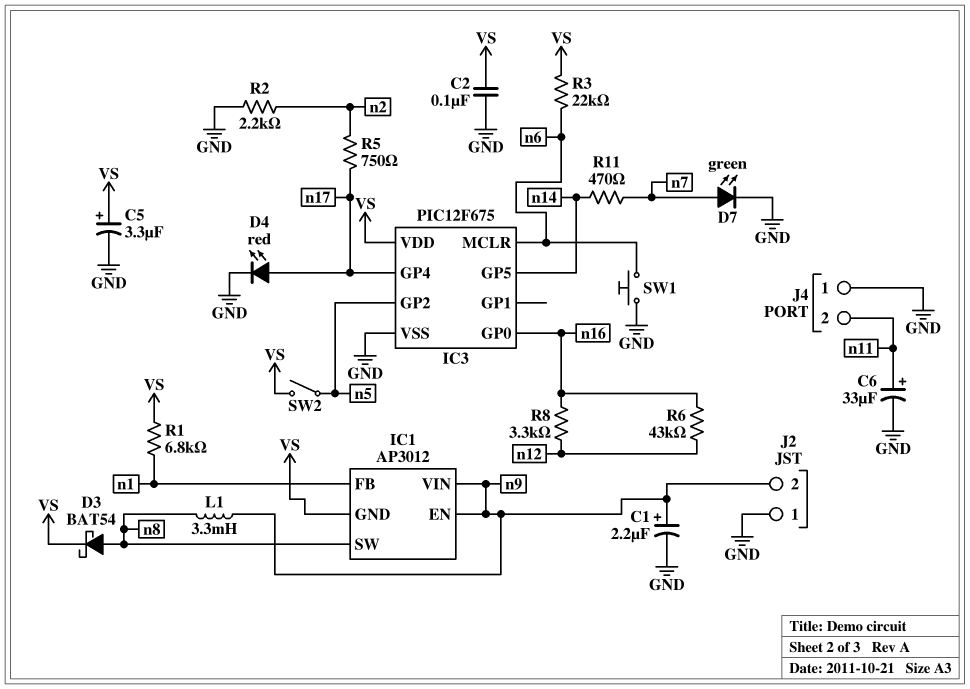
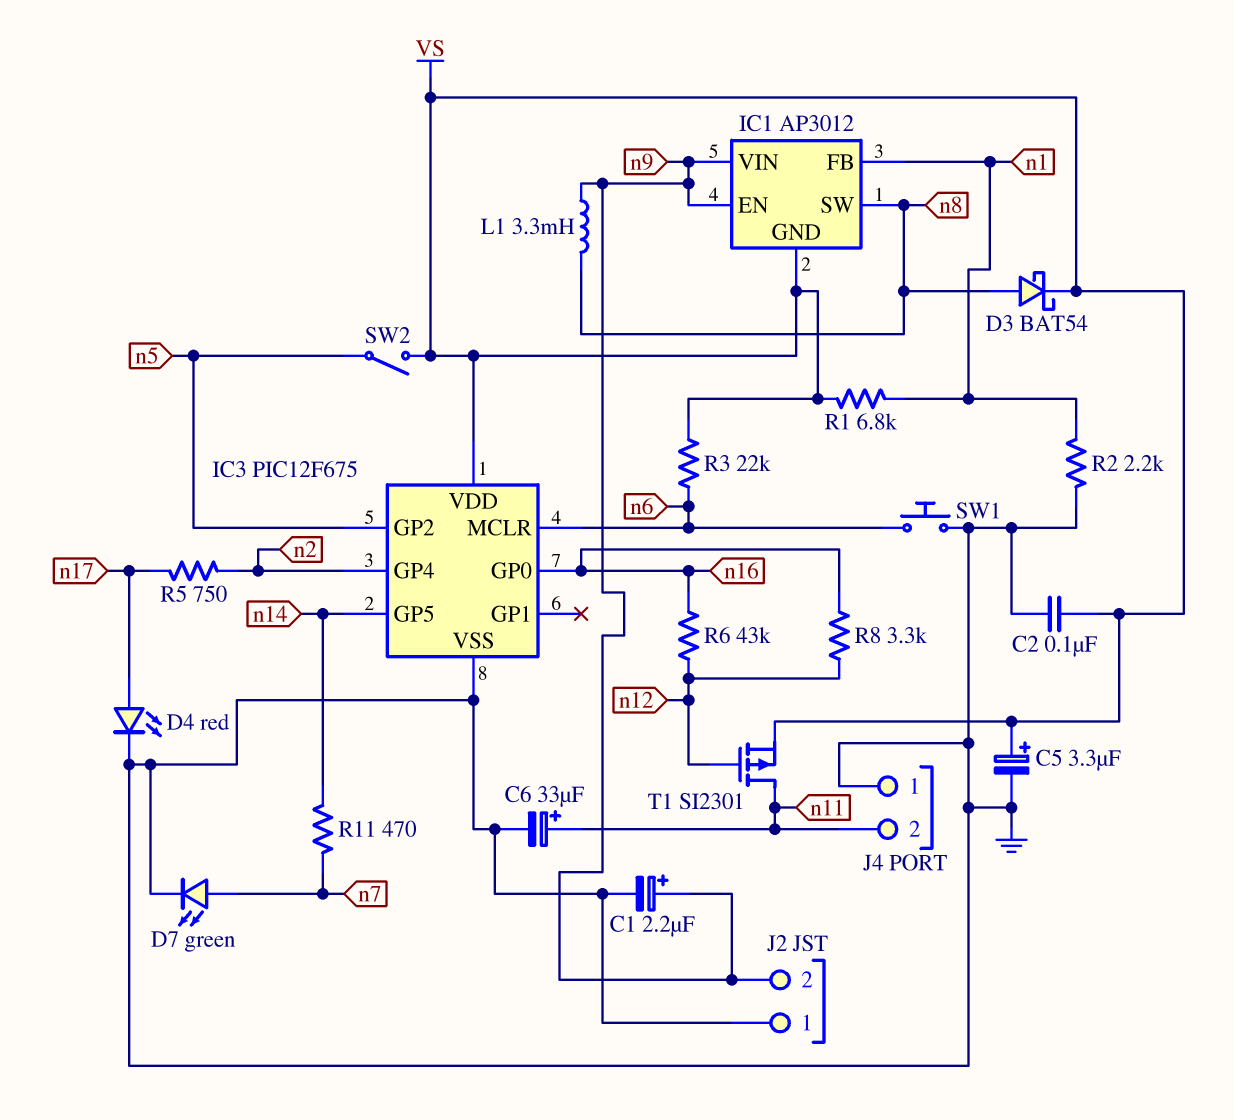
IC3 pin GP4: n17 -> n2
R2: 2.2k (GND, n2) -> 2.2k (GND, n1)
T1: none -> PMOS SI2301 (G n12, D n11, S VS)

